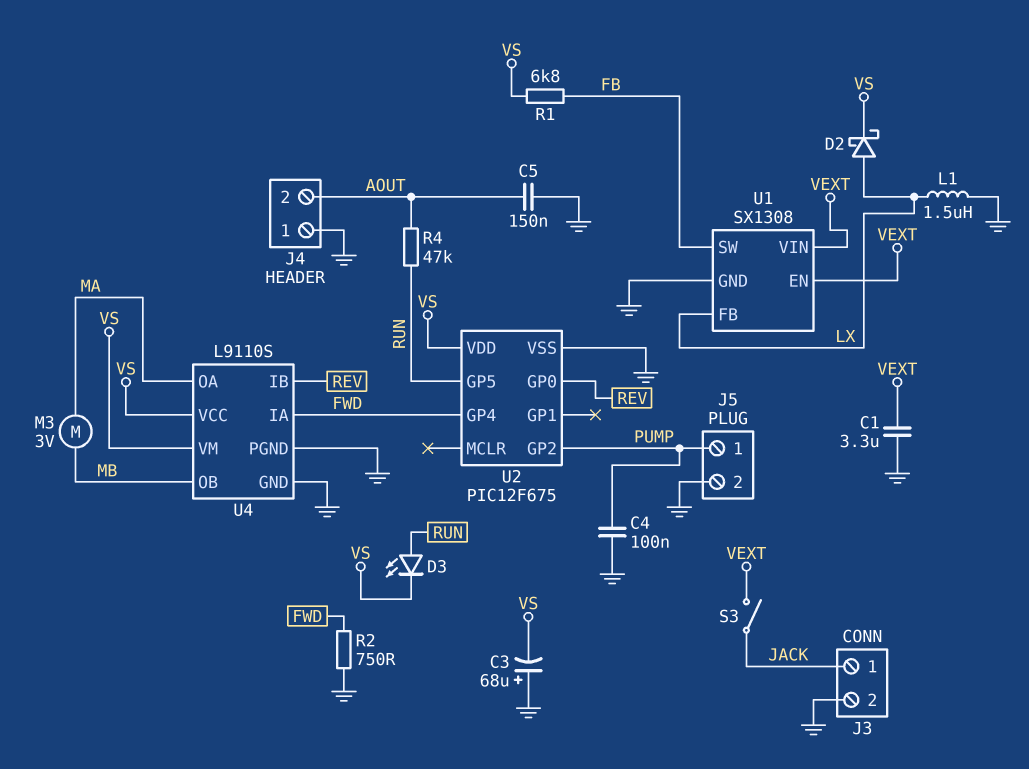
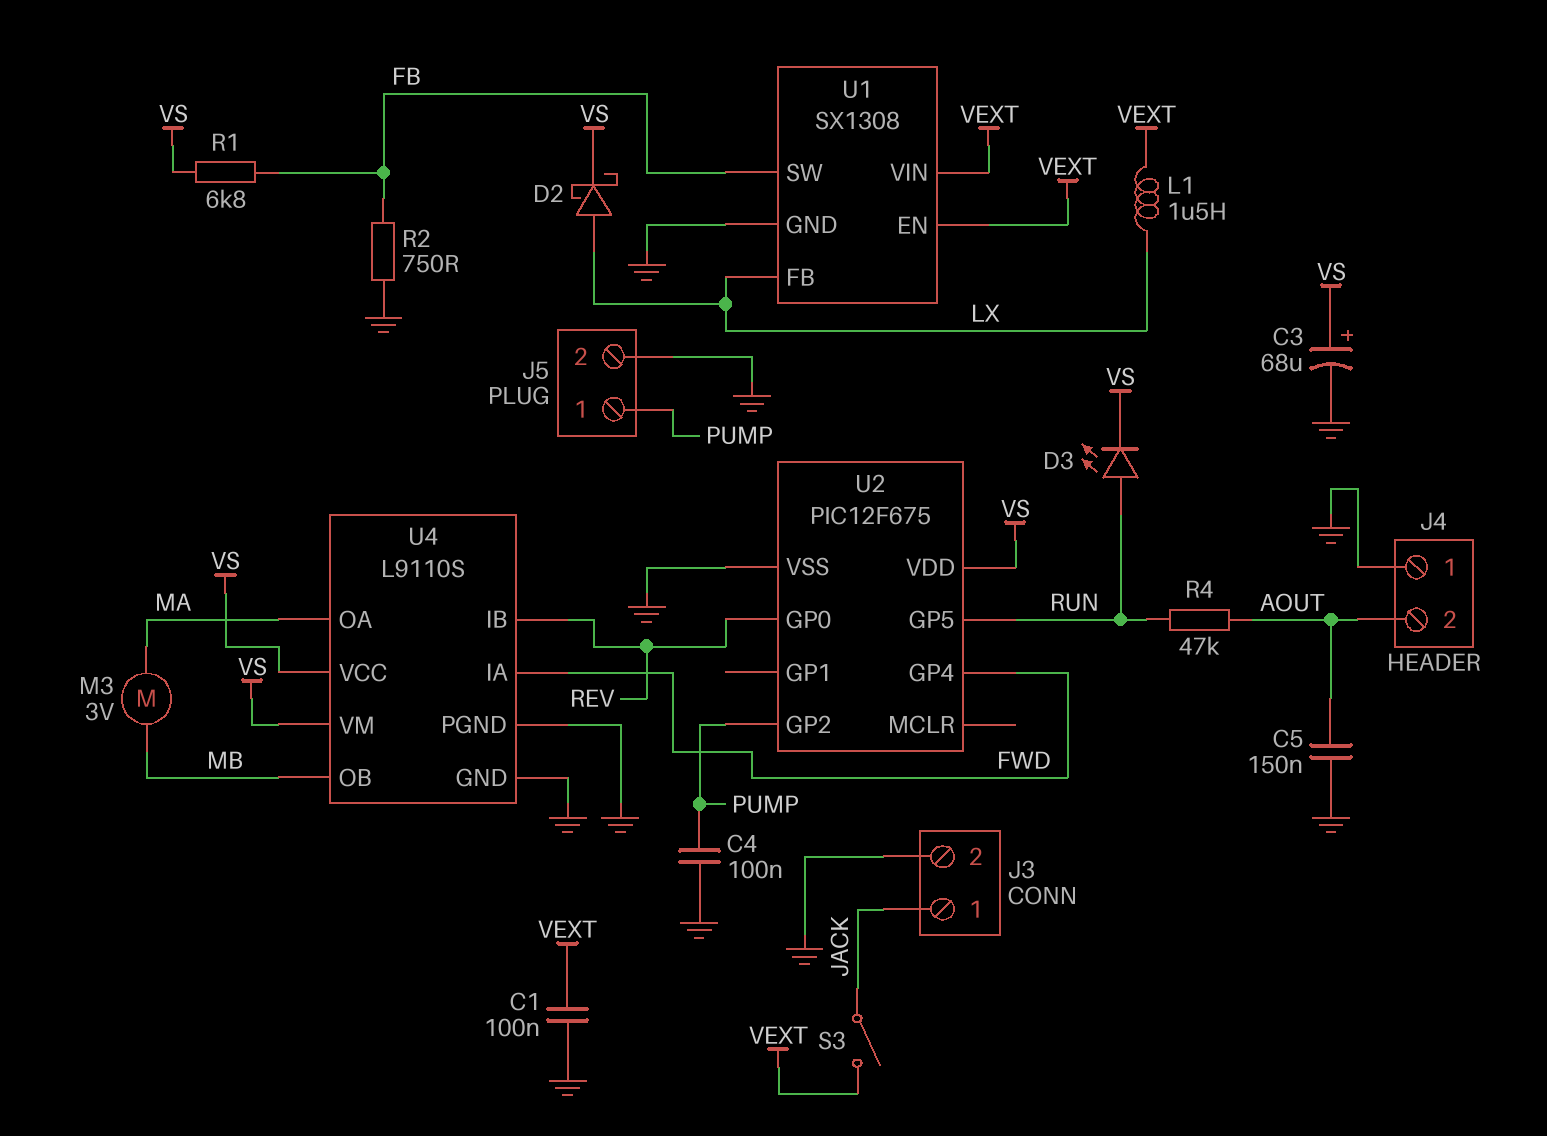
C1: 3.3uF (GND, VEXT) -> 100nF (GND, VEXT)
C3: 68uF (plus GND, minus VS) -> 68uF (plus VS, minus GND)
L1: 1.5uH (GND, LX) -> 1.5uH (LX, VEXT)
R2: 750 (FWD, GND) -> 750 (FB, GND)

